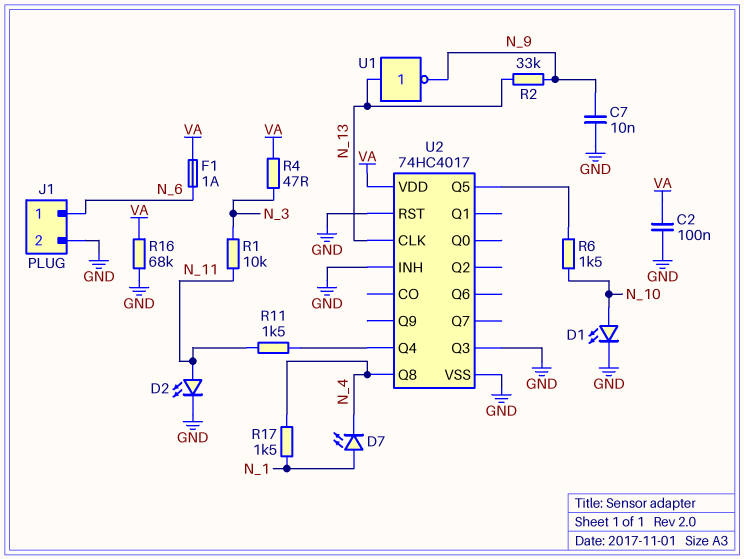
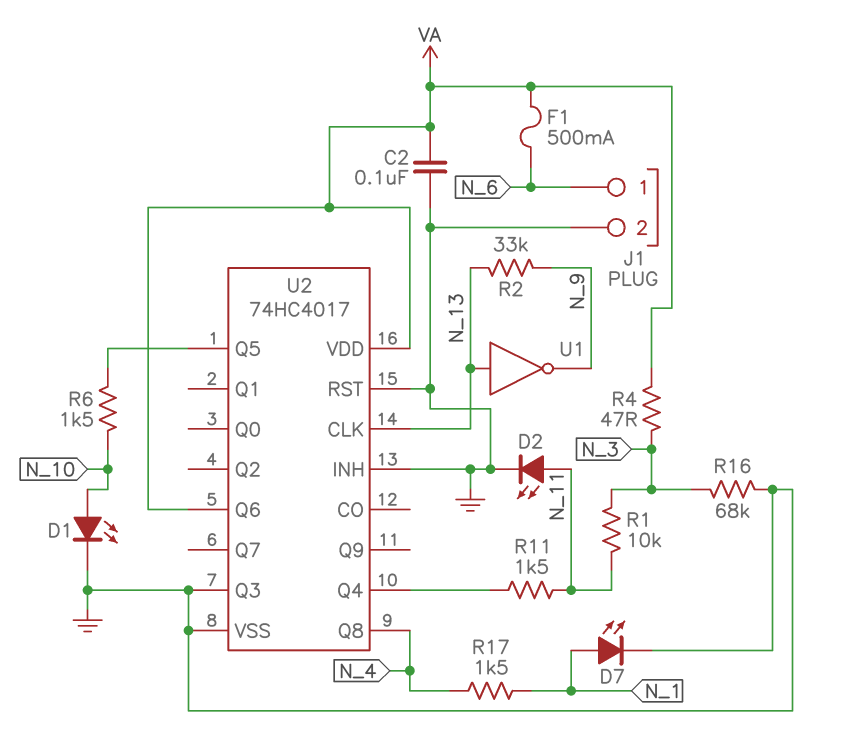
C7: 10nF (GND, N_9) -> none
D7: LED (A N_1, K N_4) -> LED (A N_1, K GND)
F1: 1A (N_6, VA) -> 500mA (N_6, VA)
R16: 68k (GND, VA) -> 68k (GND, N_3)
U2 pin Q6: none -> VA

